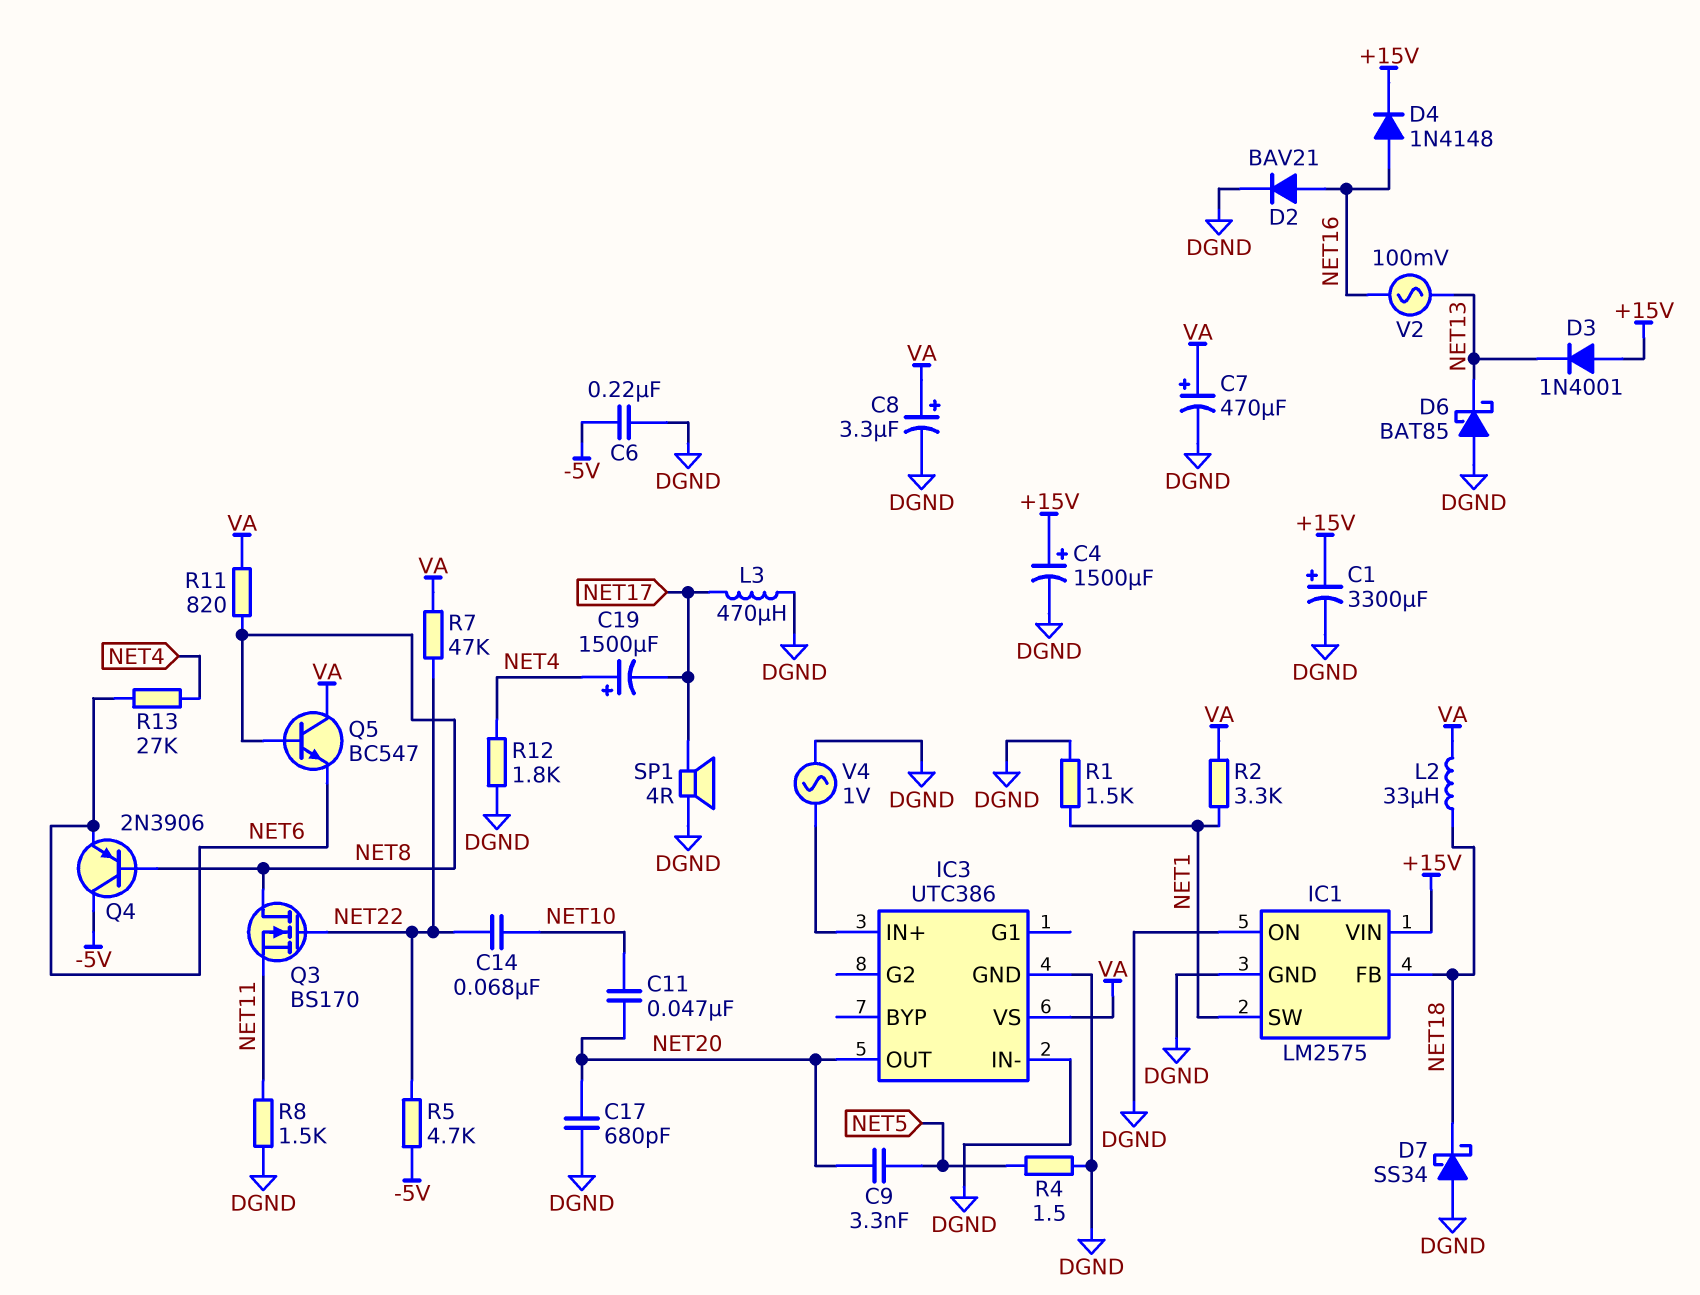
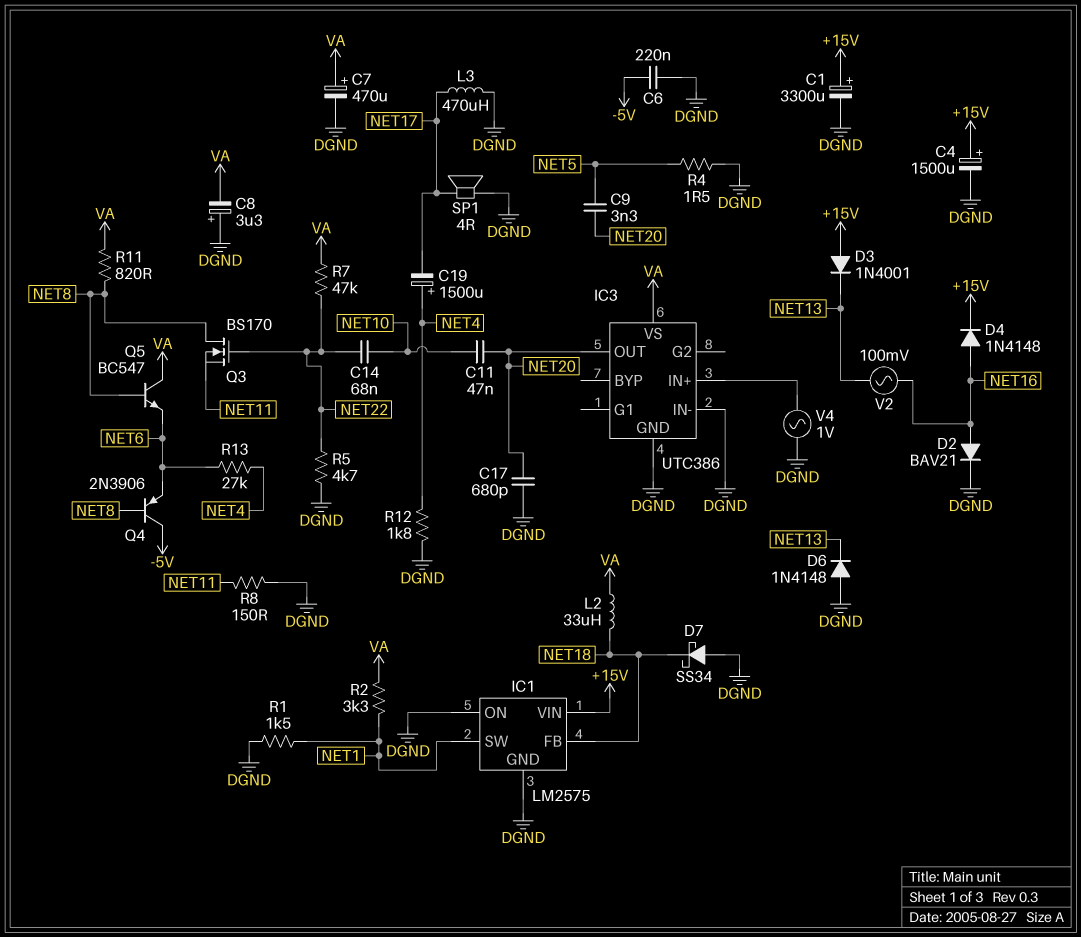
C8: 3.3uF (plus VA, minus DGND) -> 3.3uF (plus DGND, minus VA)
D6: schottky BAT85 (A DGND, K NET13) -> diode 1N4148 (A DGND, K NET13)
R5: 4.7k (-5V, NET22) -> 4.7k (DGND, NET22)
R8: 1.5k (DGND, NET11) -> 150 (DGND, NET11)

